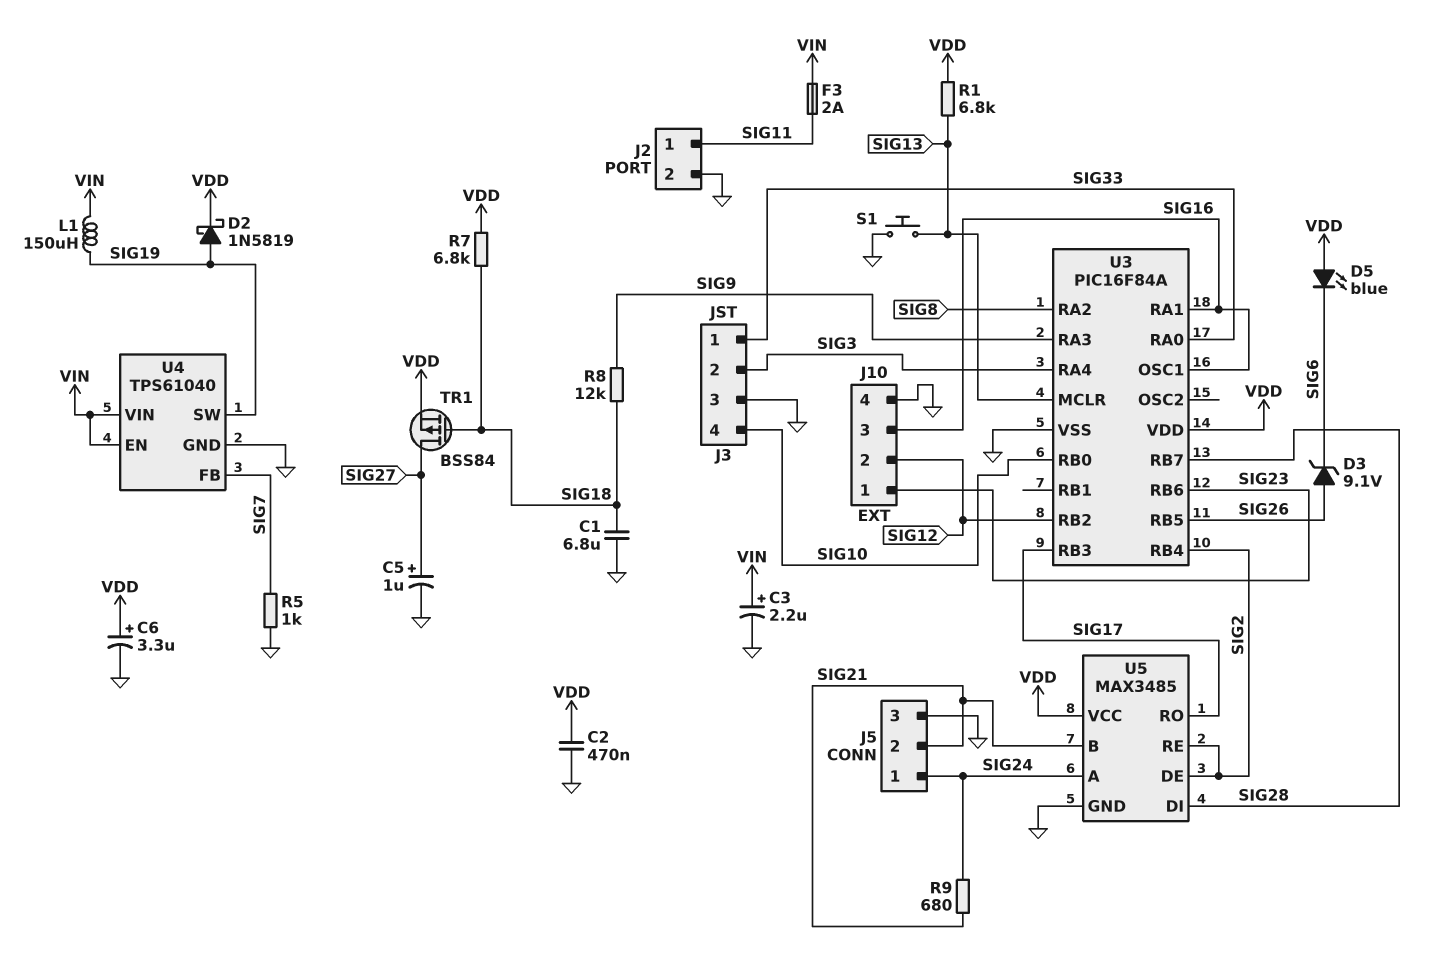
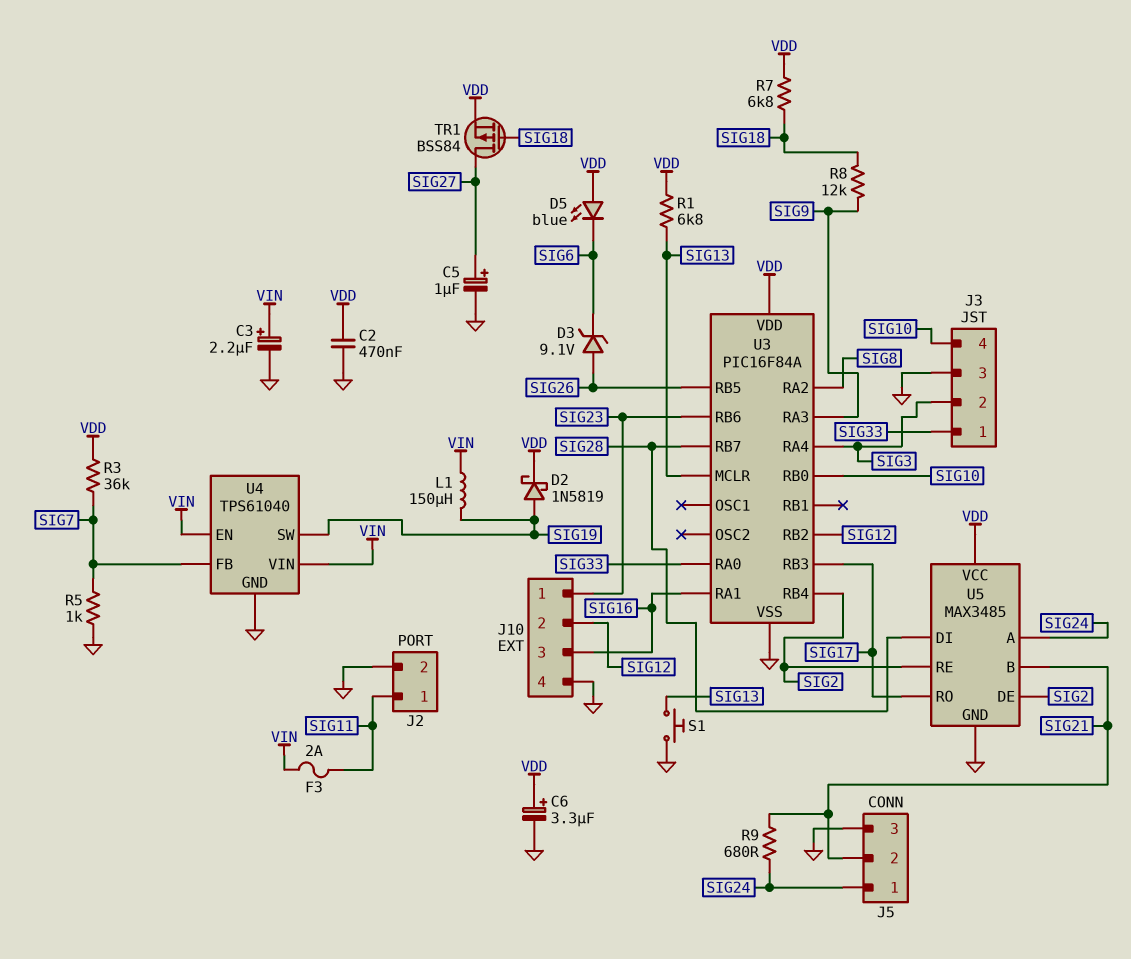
C1: 6.8uF (GND, SIG18) -> none
R3: none -> 36k (SIG7, VDD)
U3 pin OSC1: SIG16 -> none

